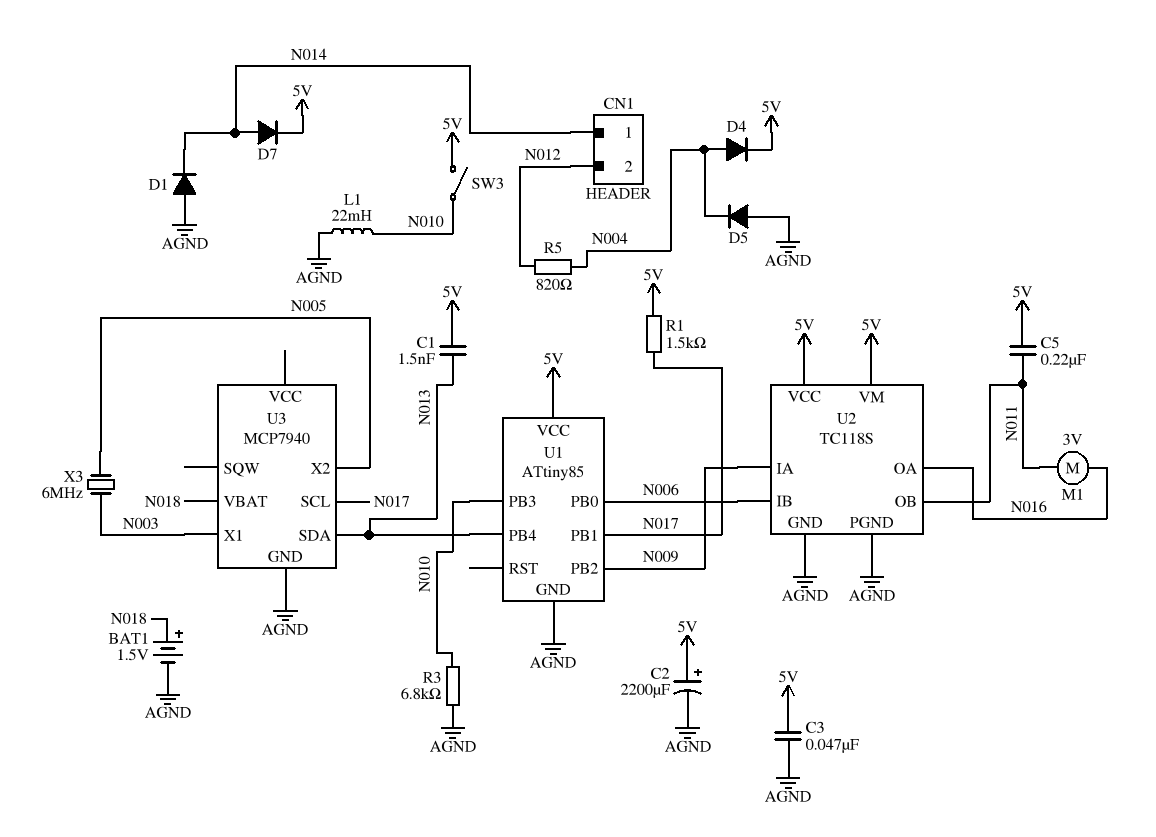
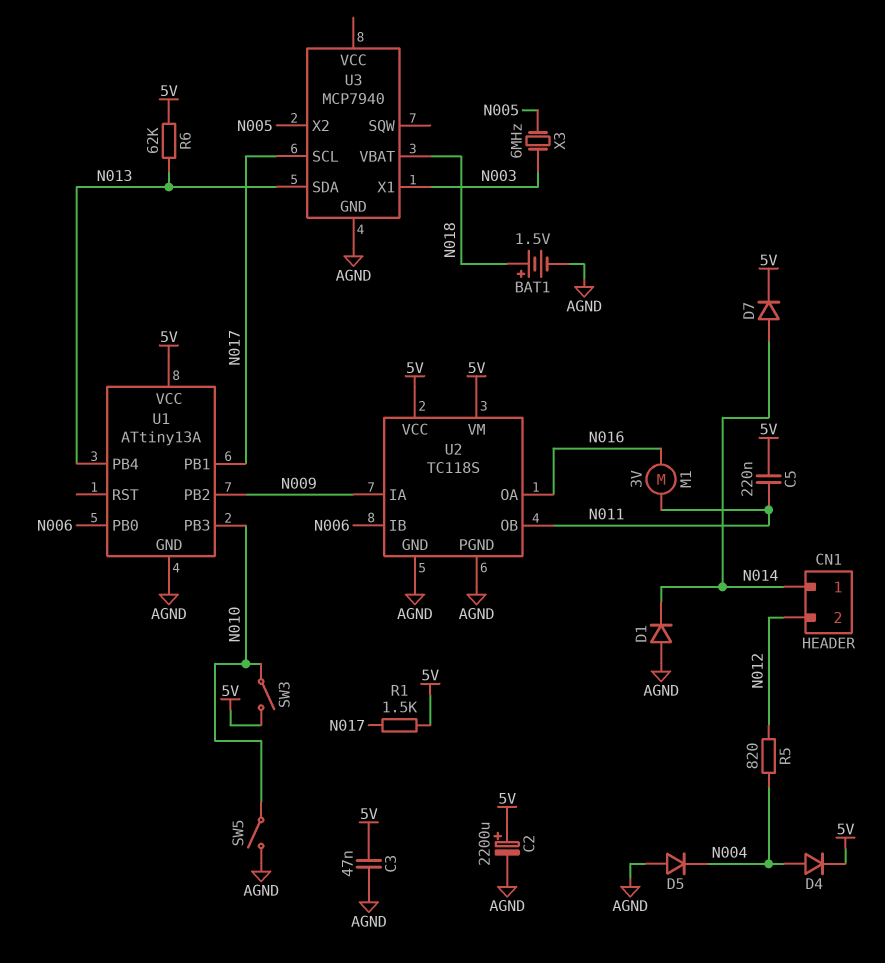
C1: 1.5nF (5V, N013) -> none
L1: 22mH (AGND, N010) -> none
R3: 6.8k (AGND, N010) -> none
R6: none -> 62k (5V, N013)
SW5: none -> switch (AGND, N010)
U1: ATtiny85 -> ATtiny13A

